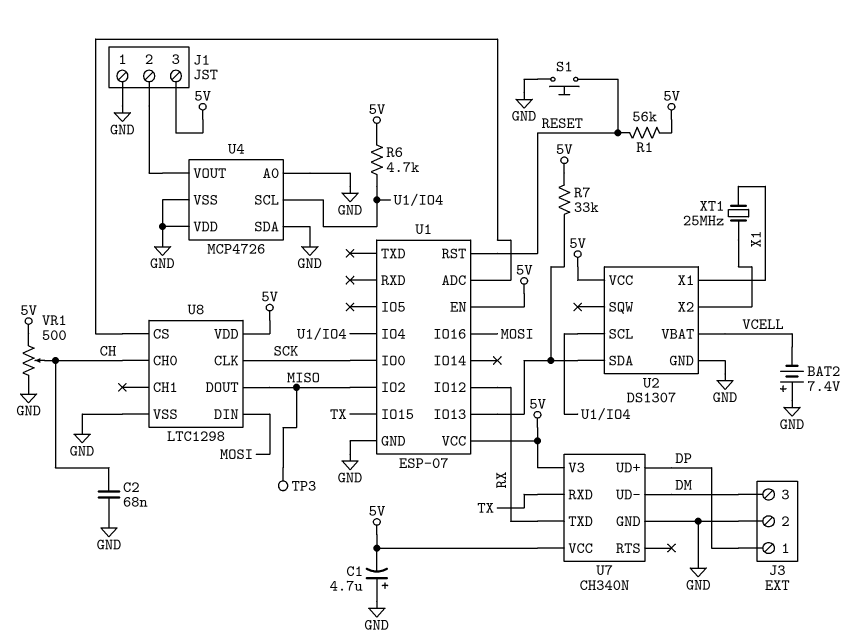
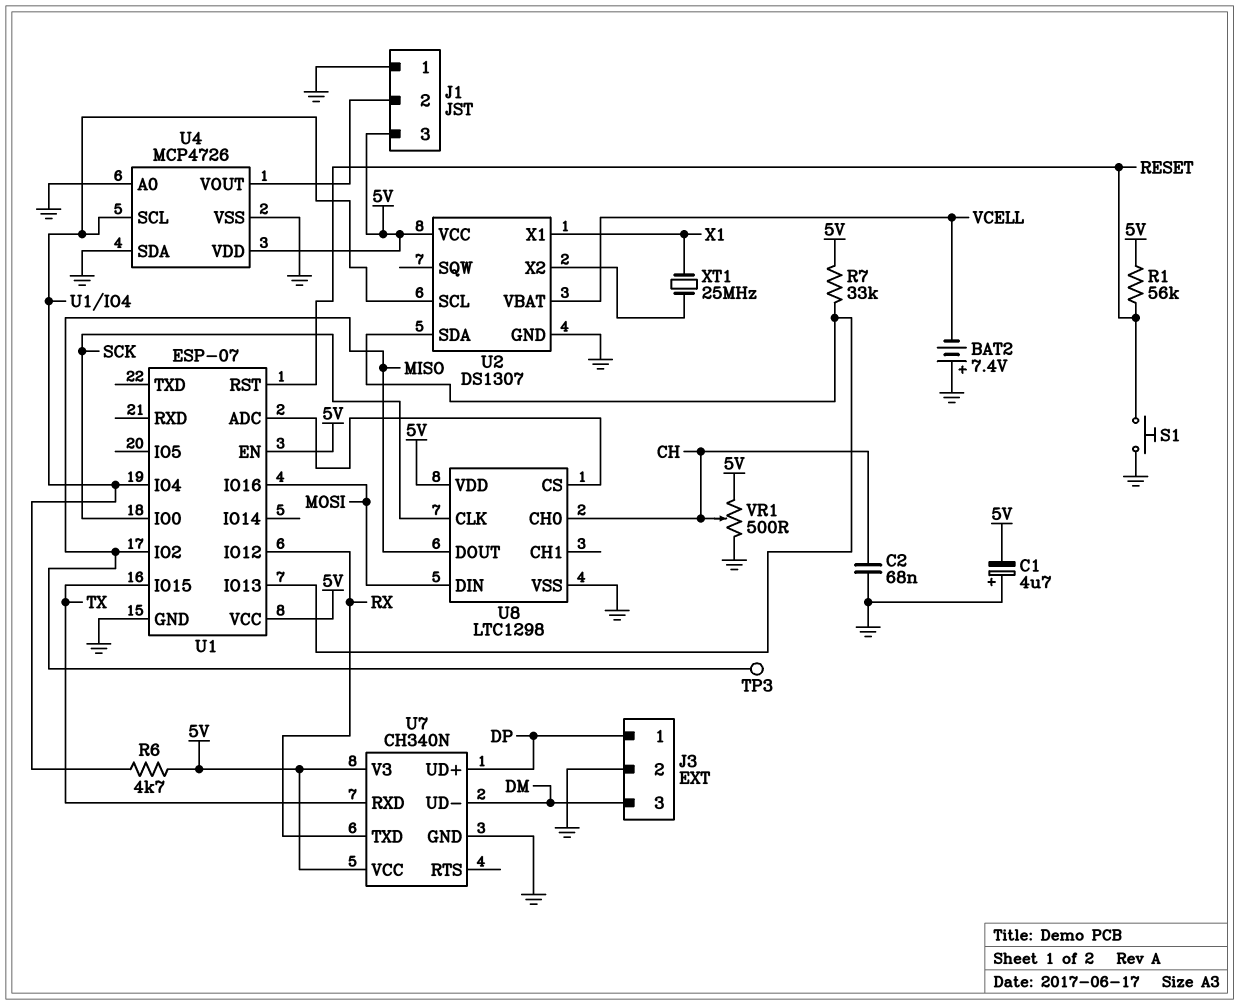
U4 pin VDD: GND -> 5V

